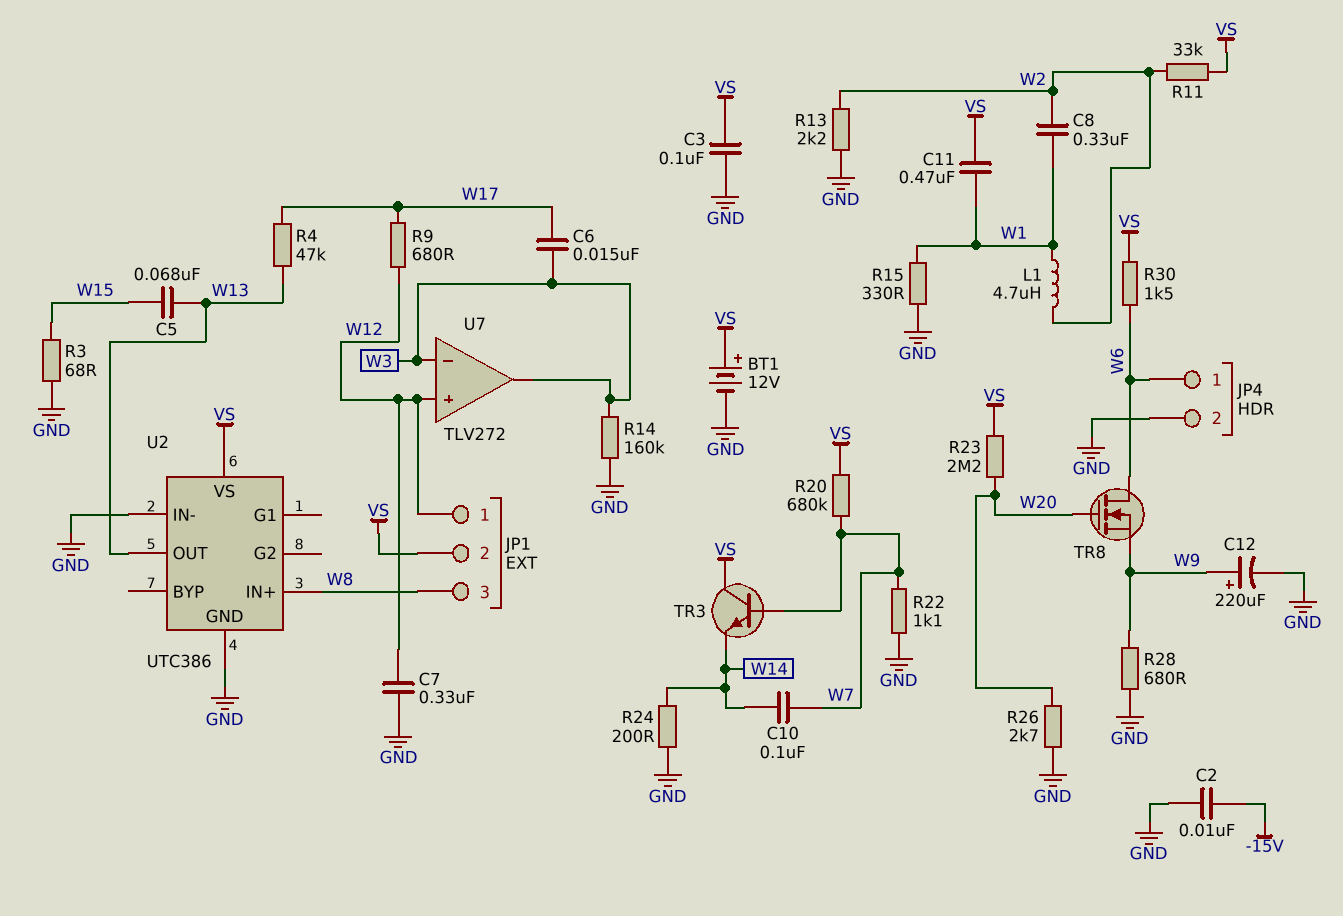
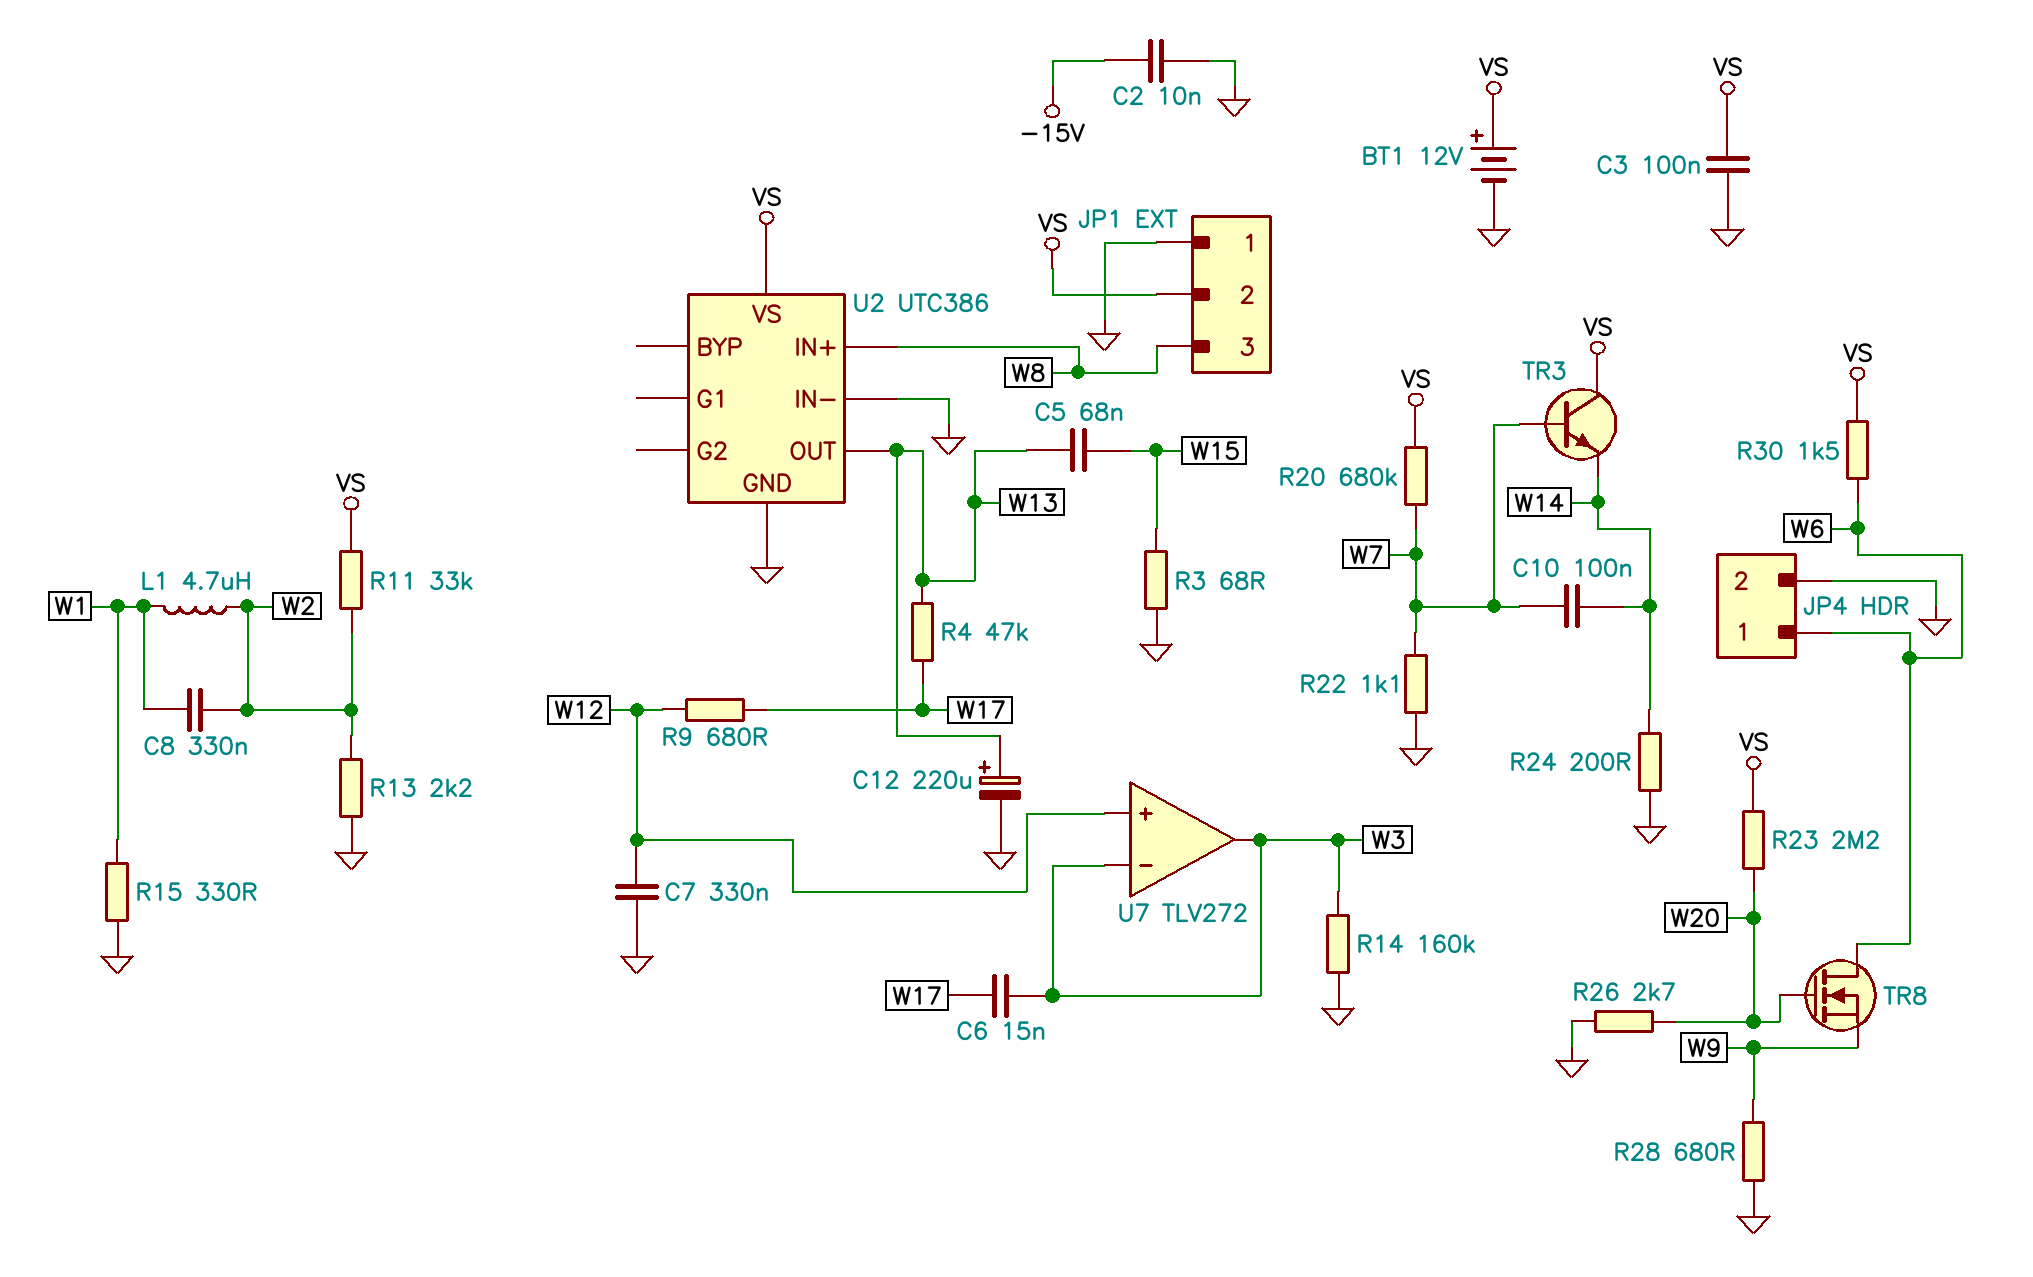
C11: 470nF (VS, W1) -> none
C12: 220uF (plus W9, minus GND) -> 220uF (plus W13, minus GND)
JP1 pin 1: W12 -> GND

